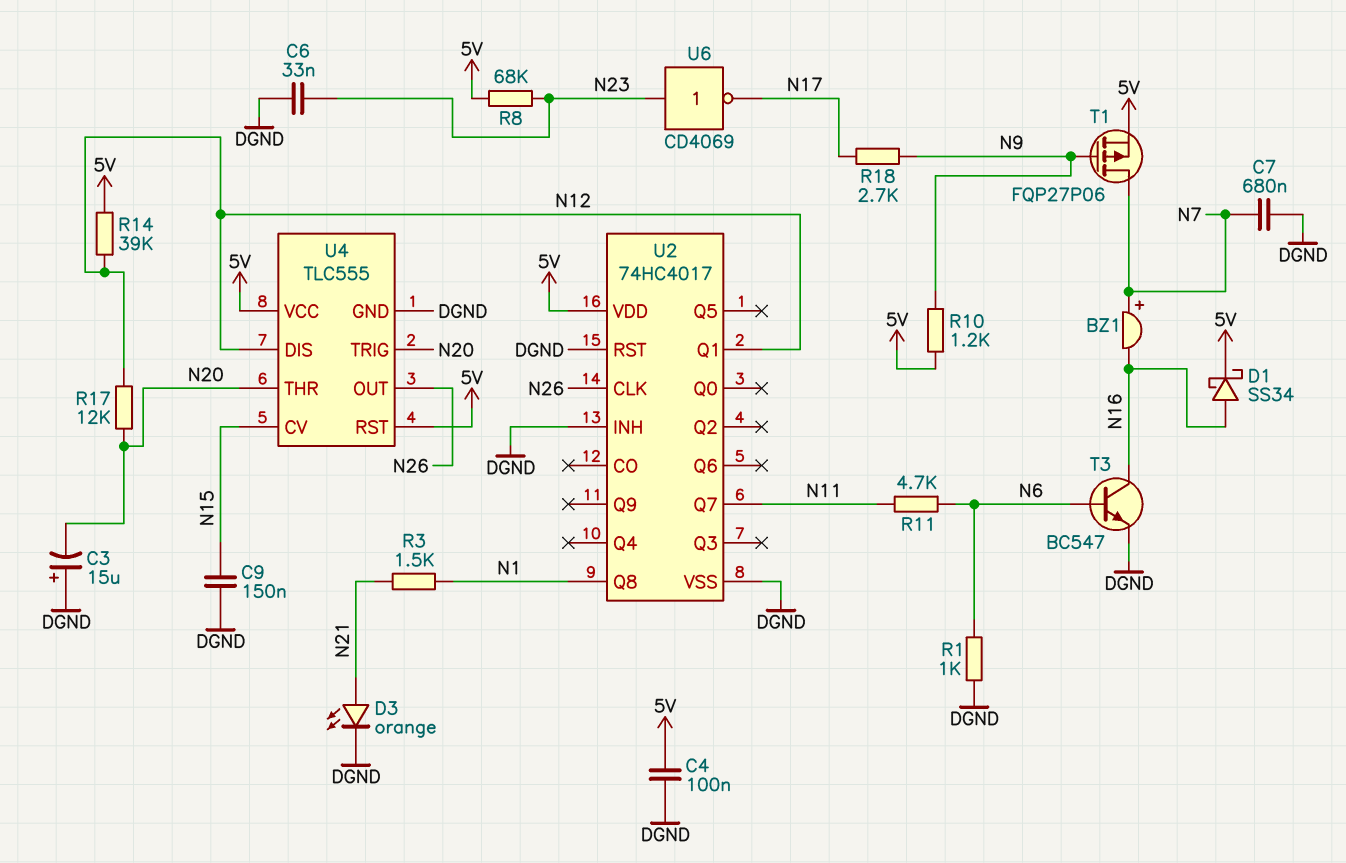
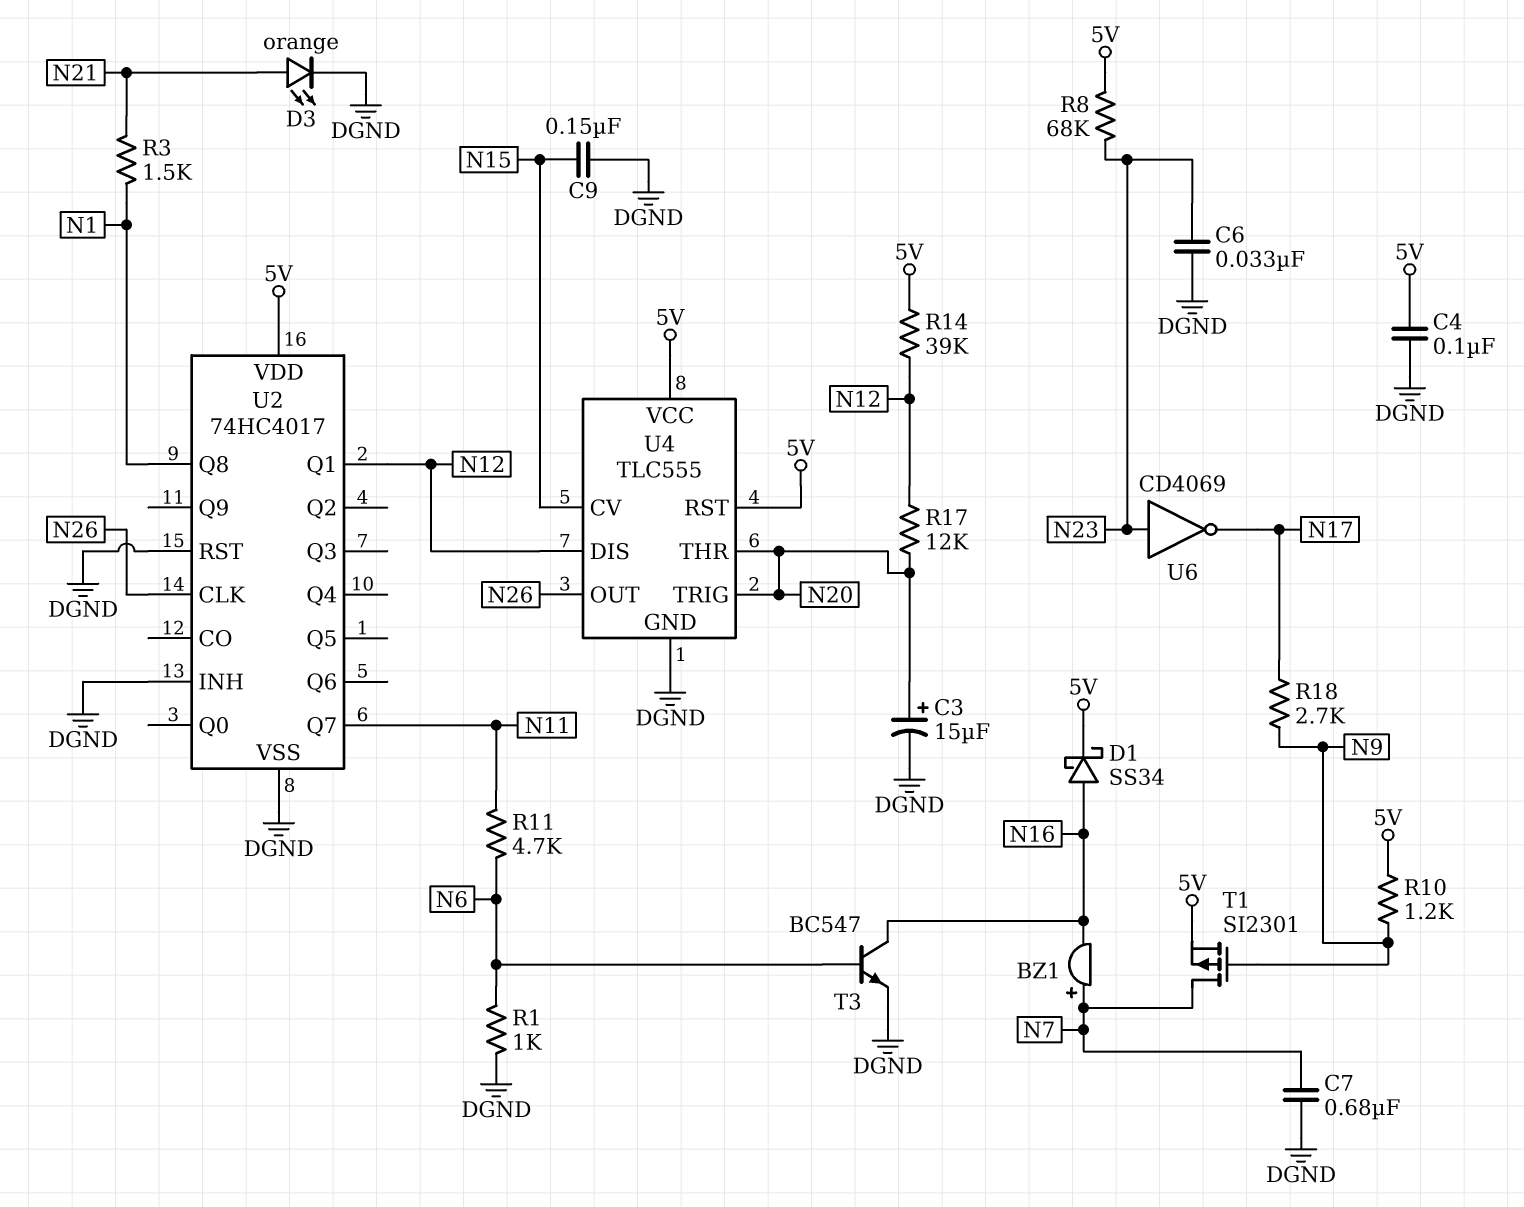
C3: 15uF (plus DGND, minus N20) -> 15uF (plus N20, minus DGND)
T1: PMOS FQP27P06 (G N9, D N7, S 5V) -> PMOS SI2301 (G N9, D N7, S 5V)

